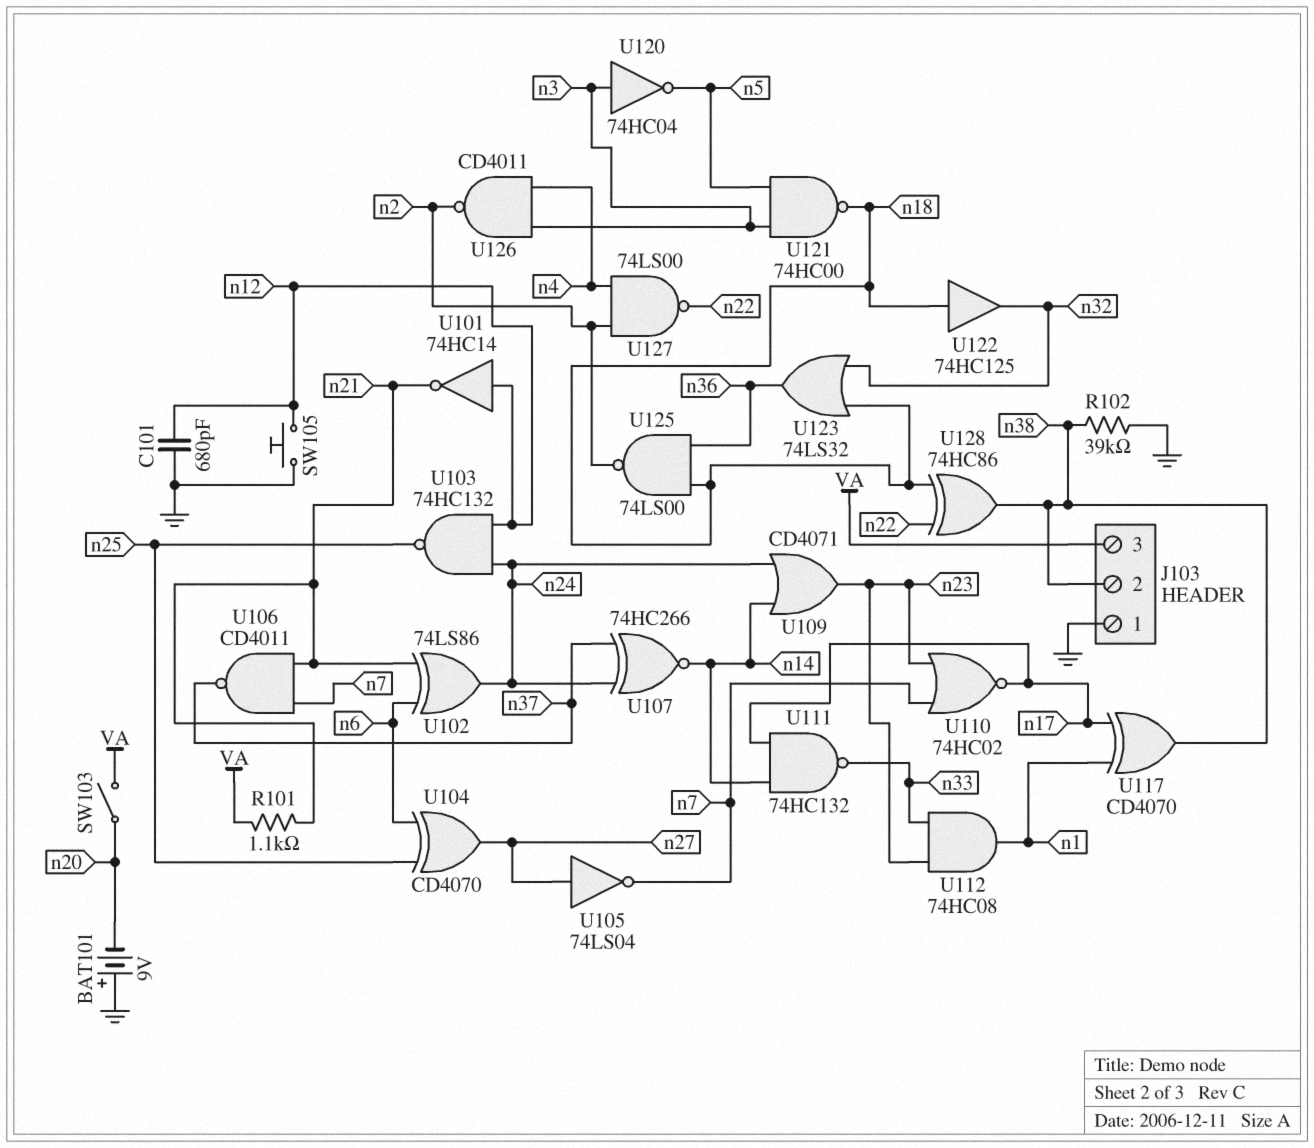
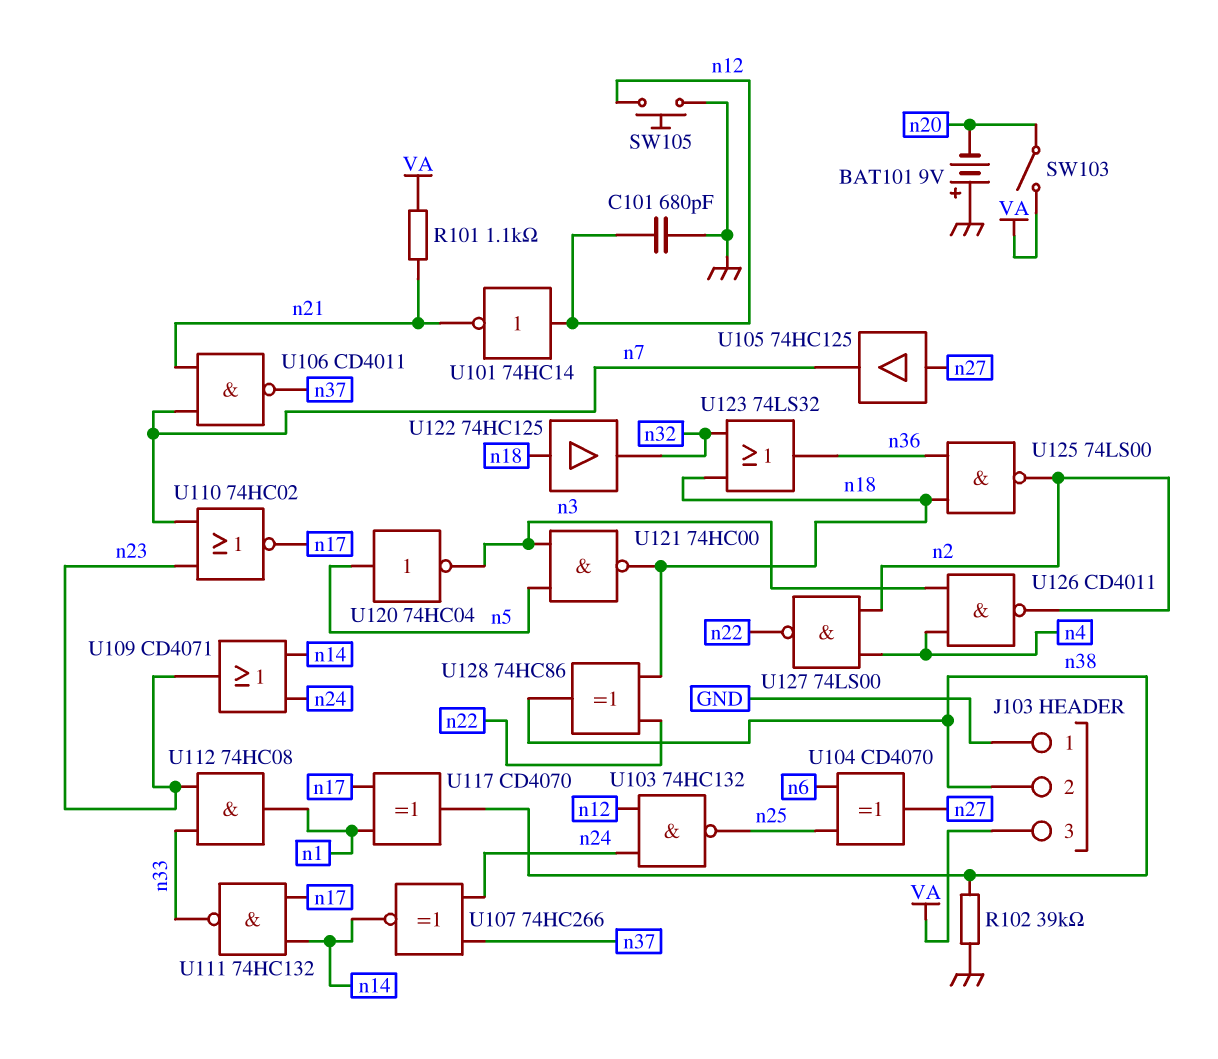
U102: XOR 74LS86 (in n6, in n21, out n24) -> none
U105: NOT 74LS04 (in n27, out n7) -> buffer 74HC125 (in n27, out n7)
U120: NOT 74HC04 (in n3, out n5) -> NOT 74HC04 (in n5, out n3)

